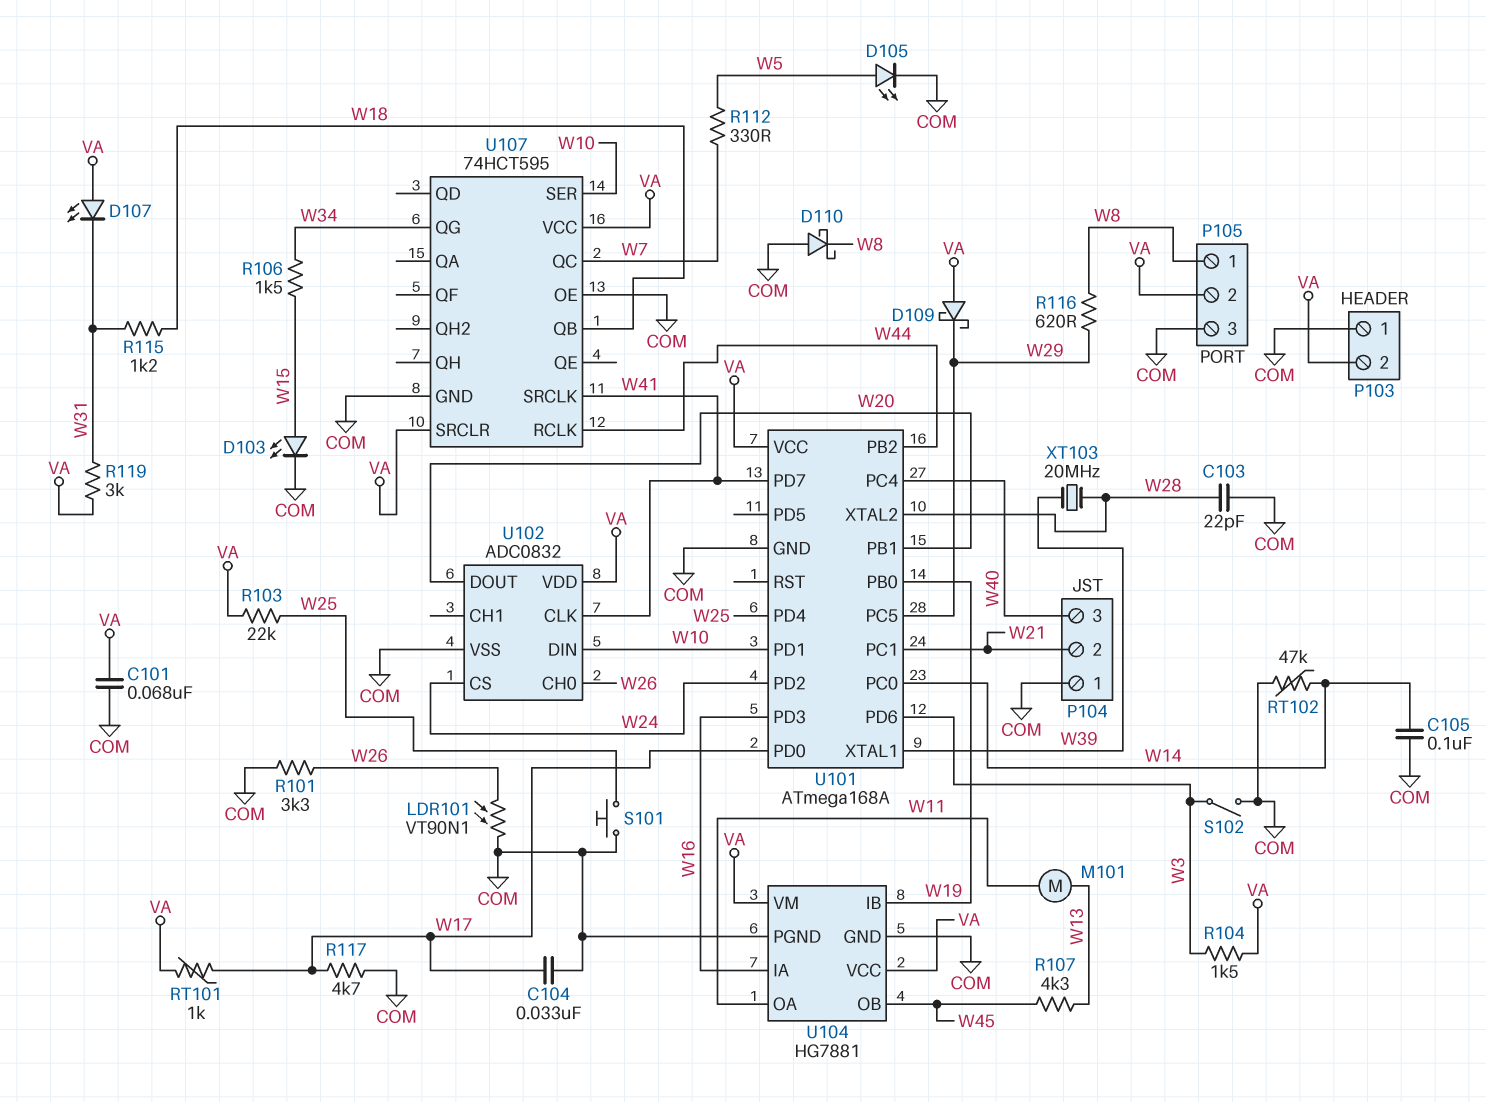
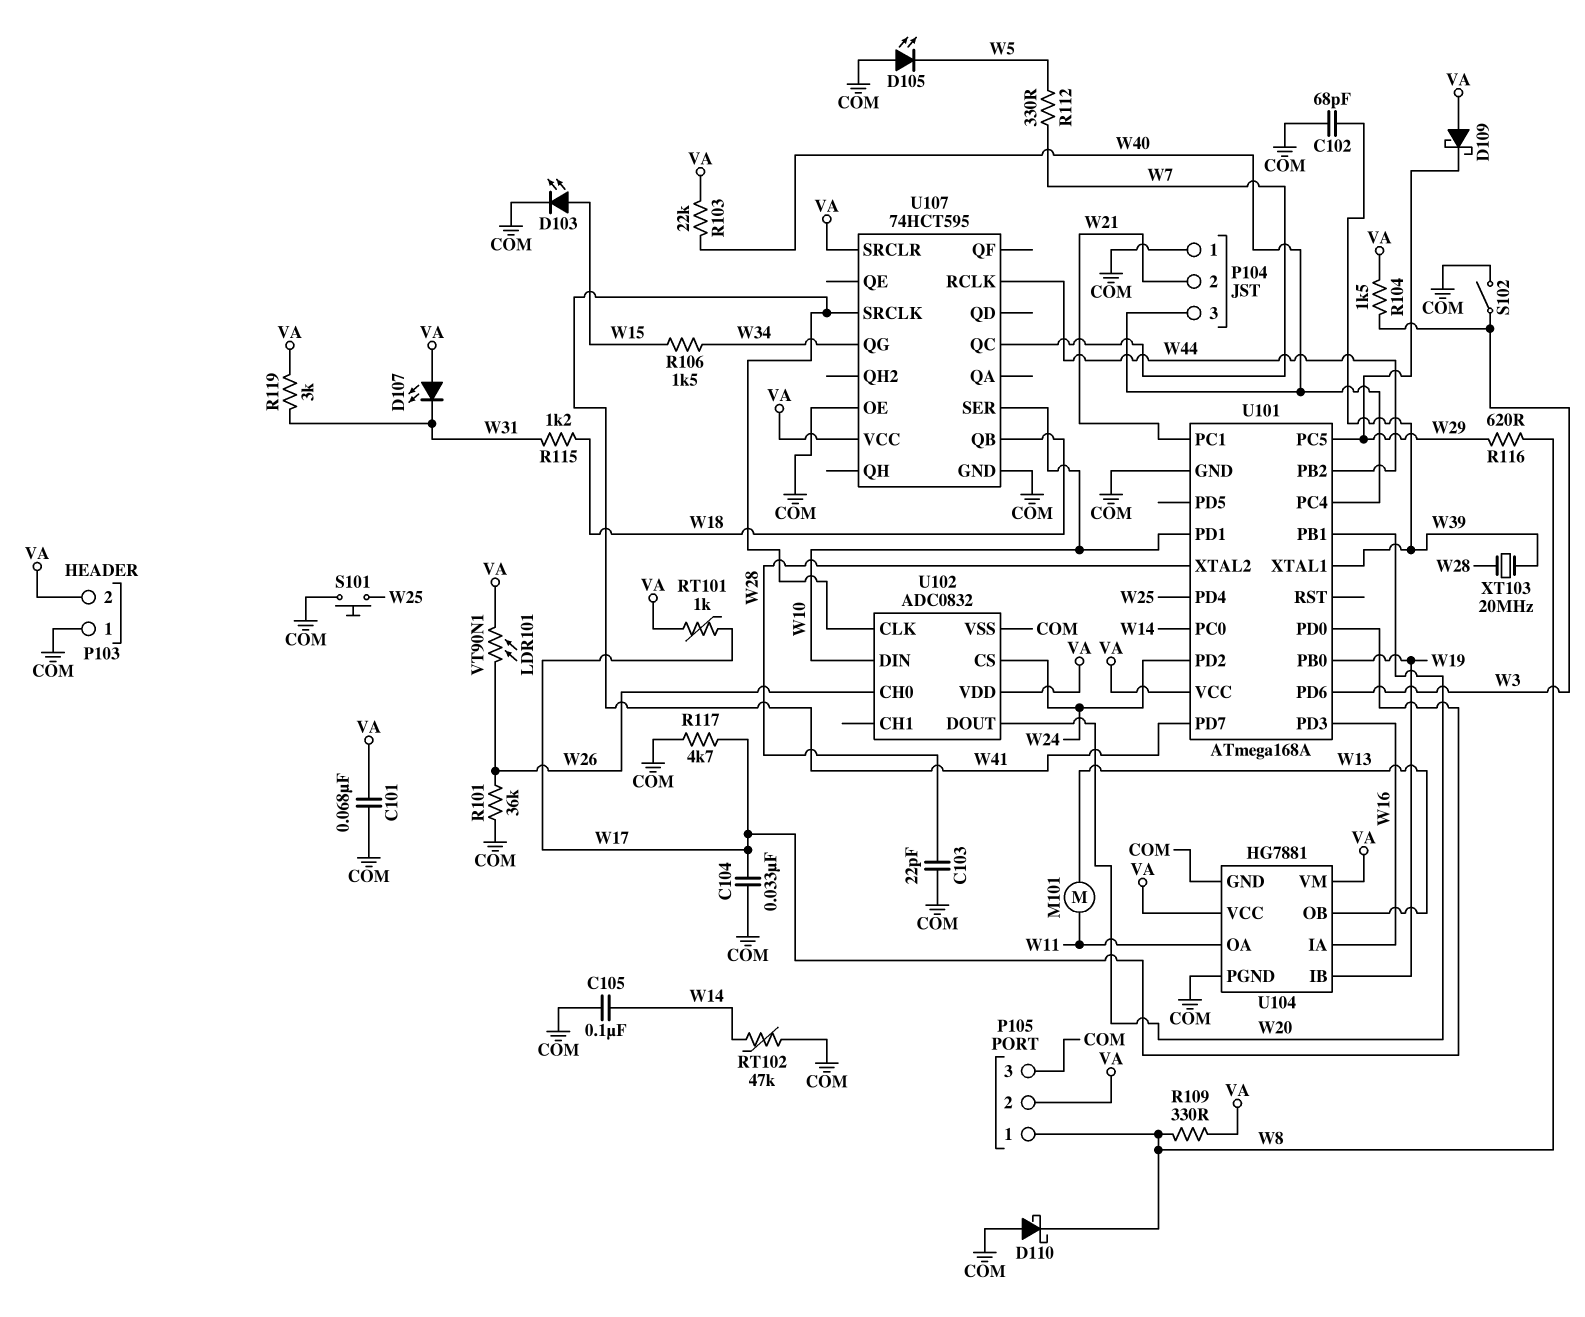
C102: none -> 68pF (COM, W39)
D105: LED (A W5, K COM) -> LED (A COM, K W5)
LDR101: VT90N1 (COM, W26) -> VT90N1 (VA, W26)
R101: 3.3k (COM, W26) -> 36k (COM, W26)
R103: 22k (VA, W25) -> 22k (VA, W40)
R107: 4.3k (W13, W45) -> none
R109: none -> 330 (VA, W8)
U104 pin OB: W45 -> W13

